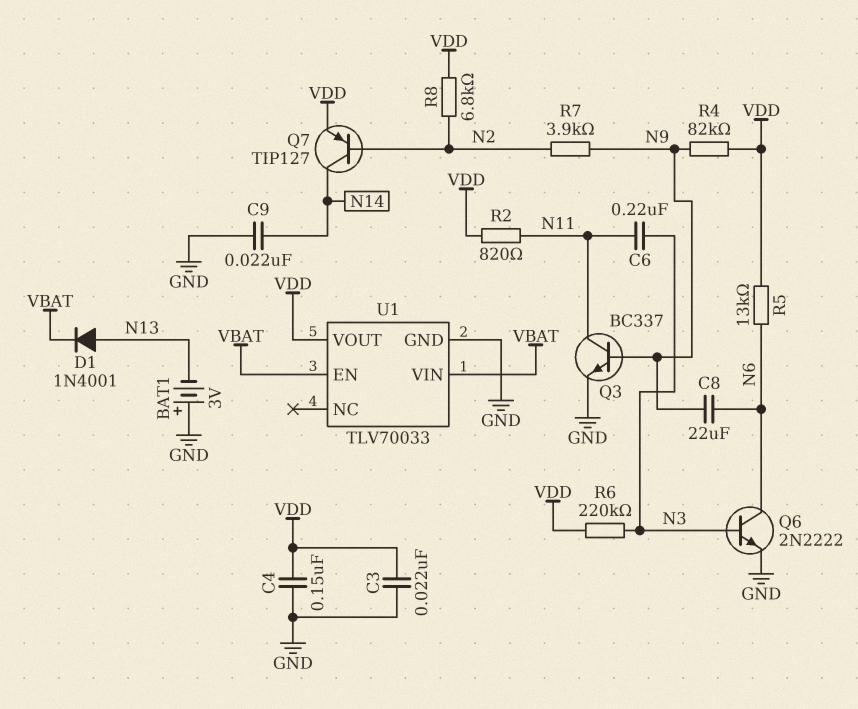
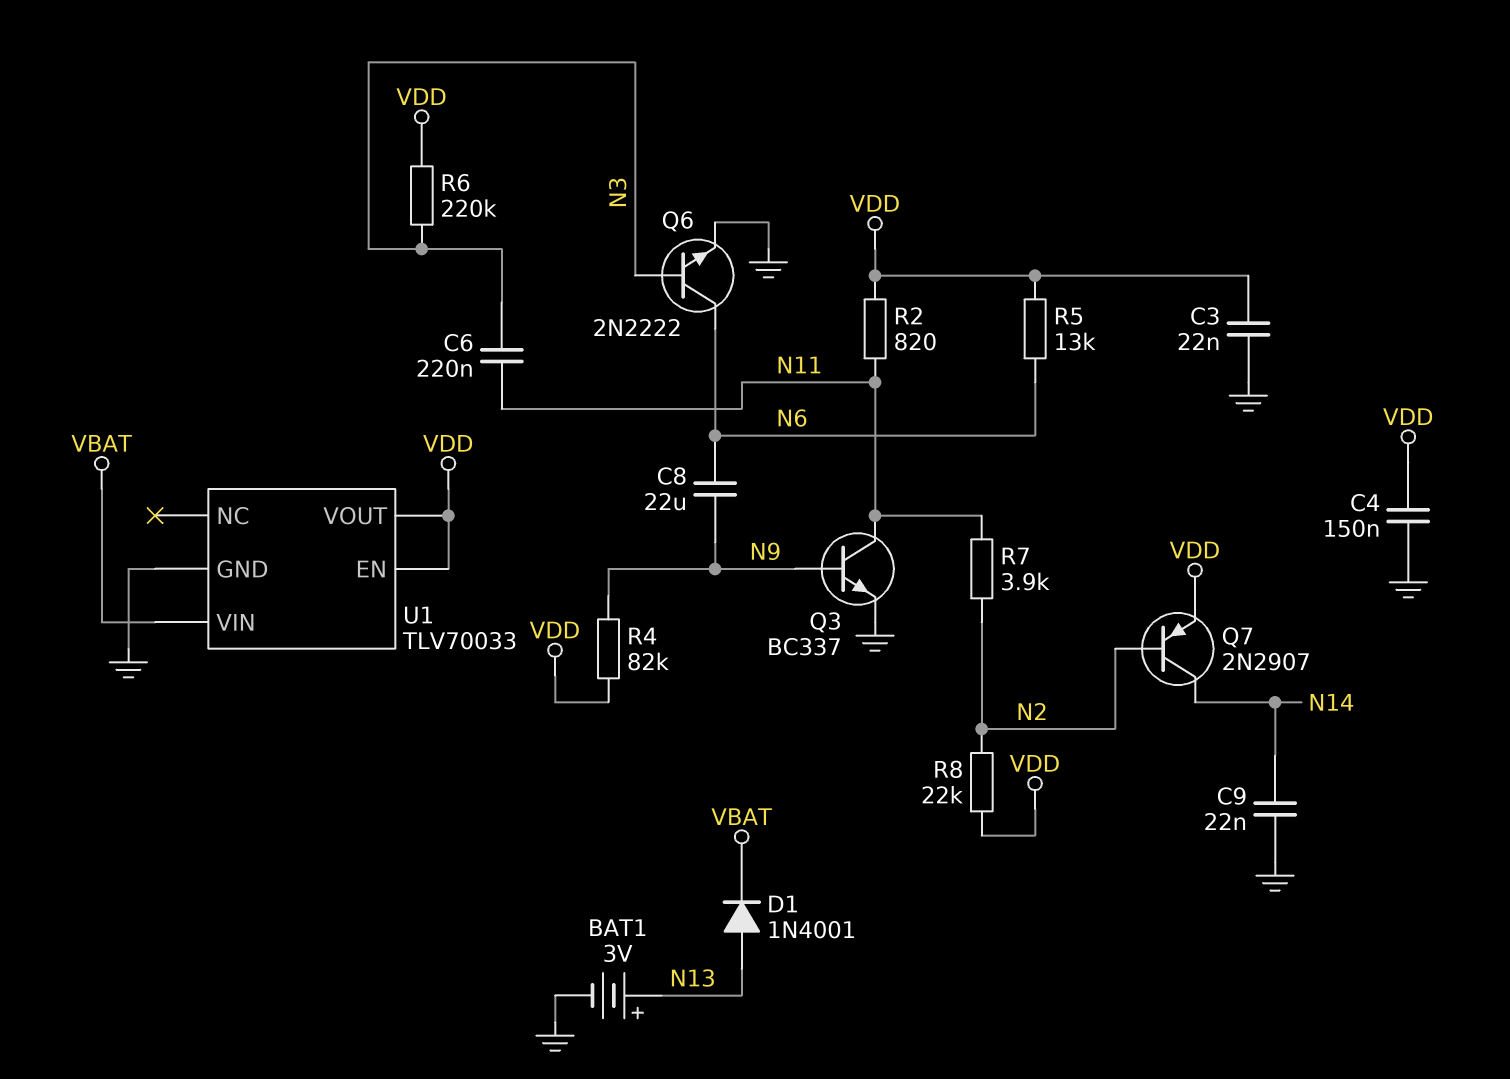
BAT1: 3V (plus GND, minus N13) -> 3V (plus N13, minus GND)
Q7: PNP TIP127 (B N2, C N14, E VDD) -> PNP 2N2907 (B N2, C N14, E VDD)
R7: 3.9k (N2, N9) -> 3.9k (N2, N11)
R8: 6.8k (N2, VDD) -> 22k (N2, VDD)
U1 pin EN: VBAT -> VDD

